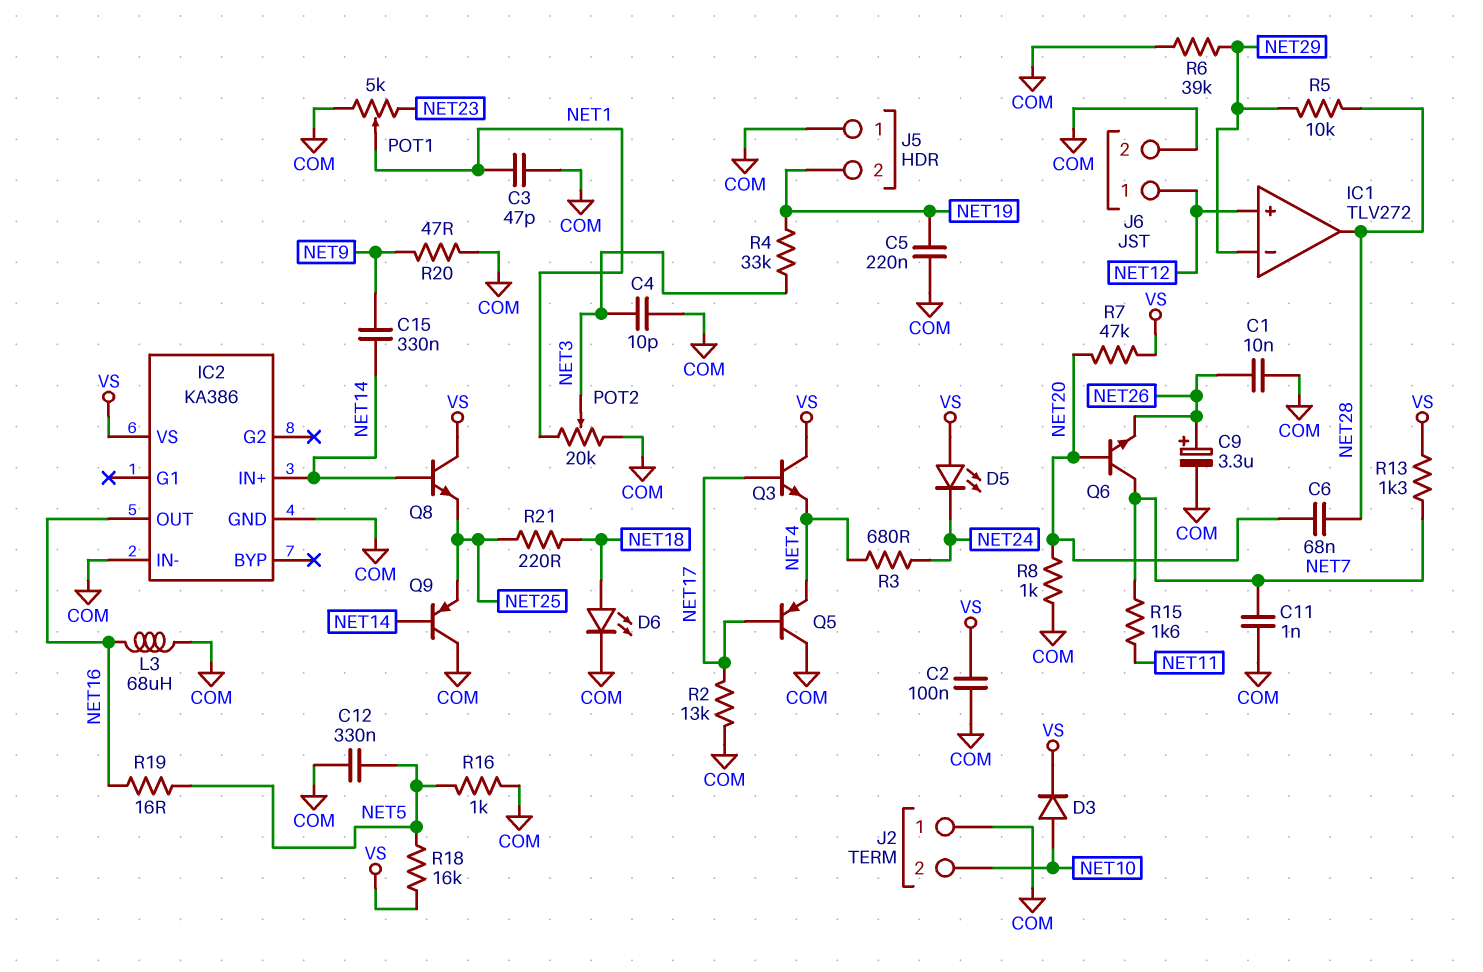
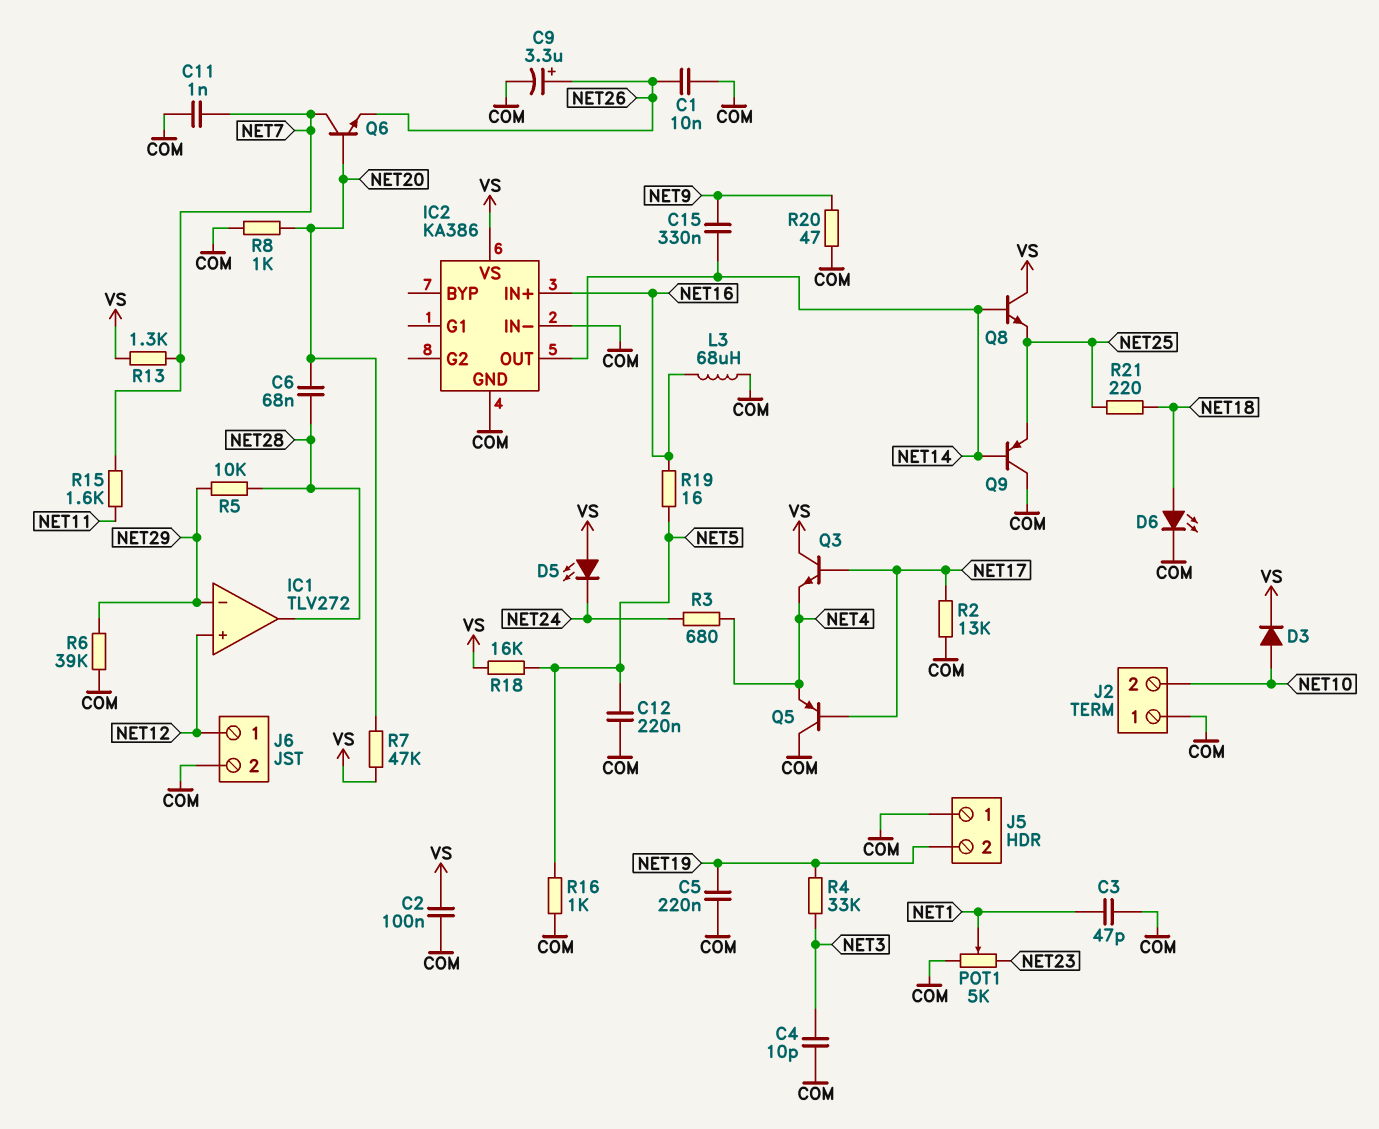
C12: 330nF (COM, NET5) -> 220nF (COM, NET5)
IC2 pin IN+: NET14 -> NET16
IC2 pin OUT: NET16 -> NET14
POT2: 20k (COM, NET1, wiper NET3) -> none

